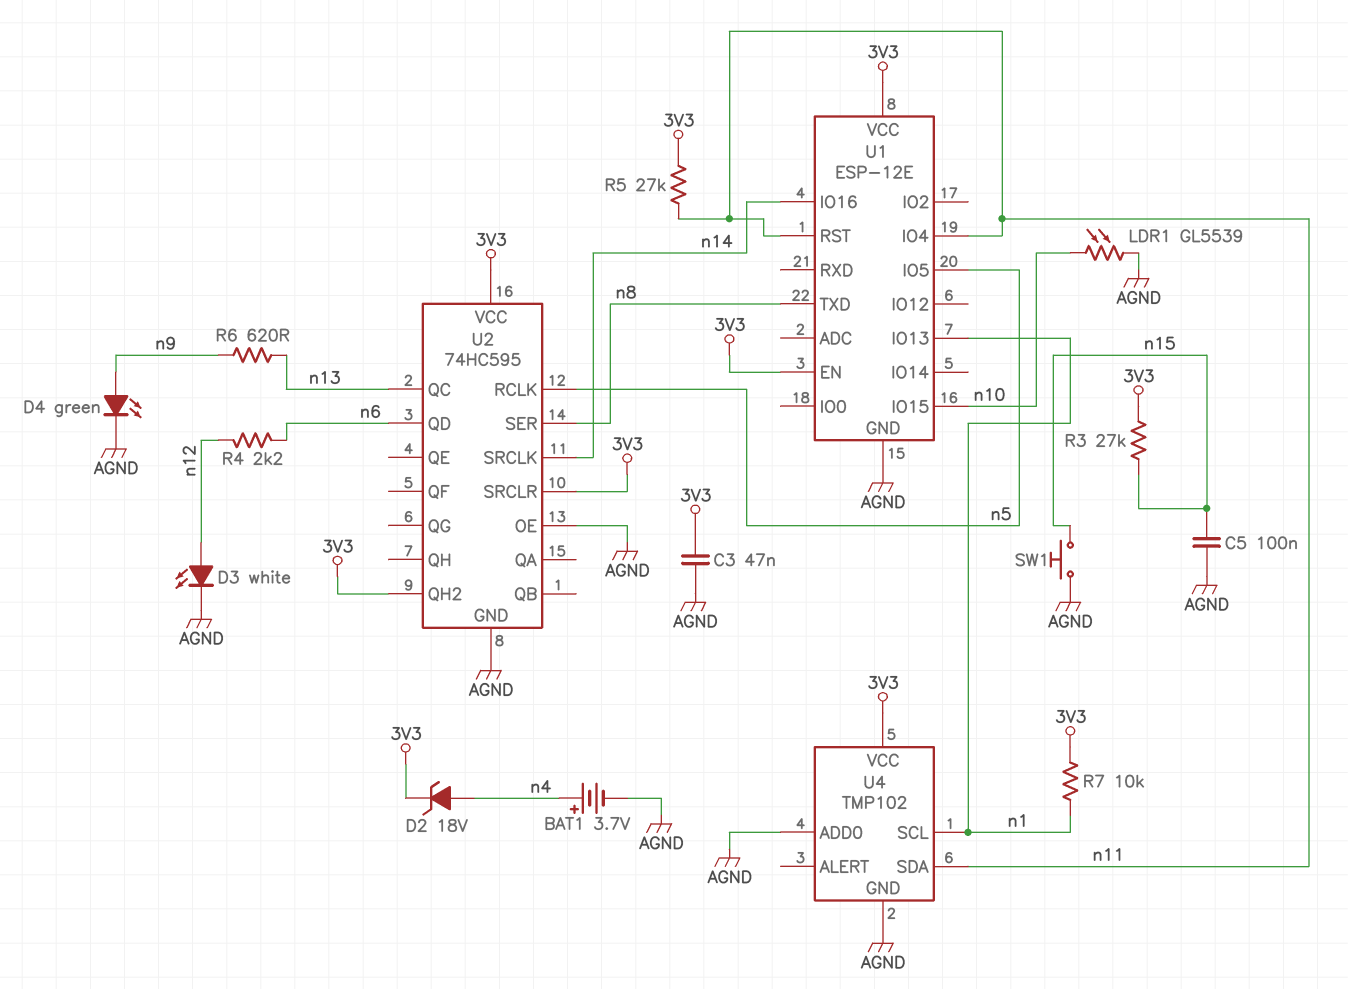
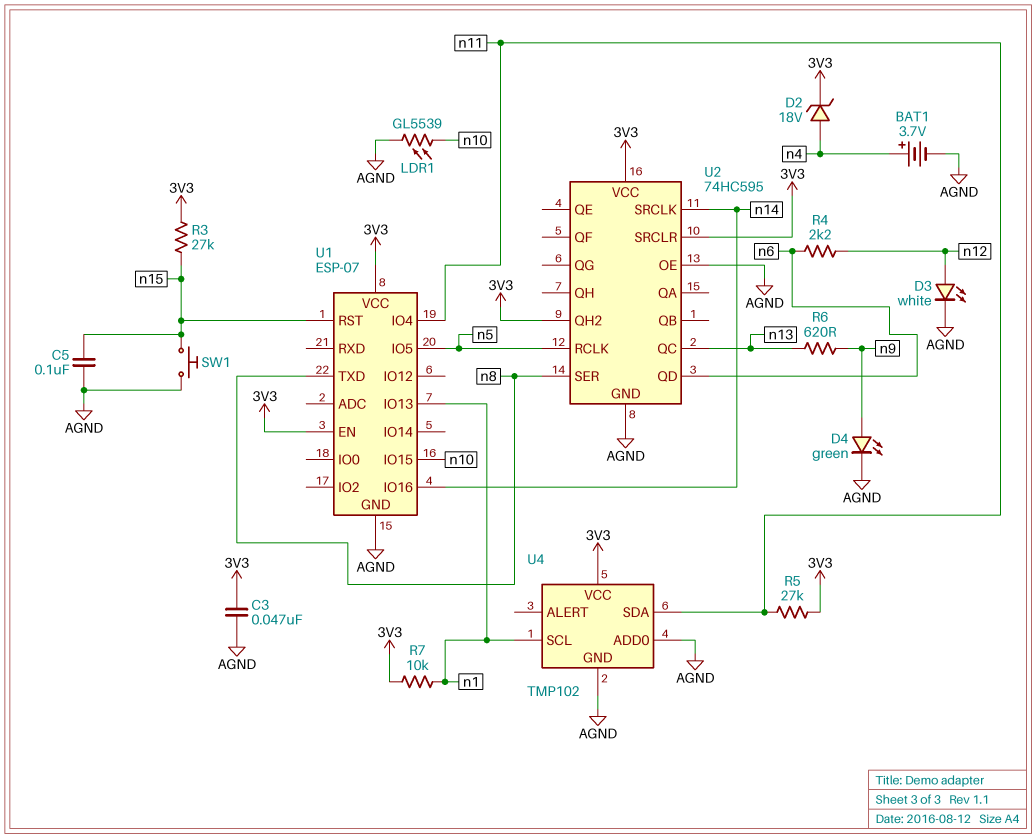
U1: ESP-12E -> ESP-07
U1 pin RST: n11 -> n15

